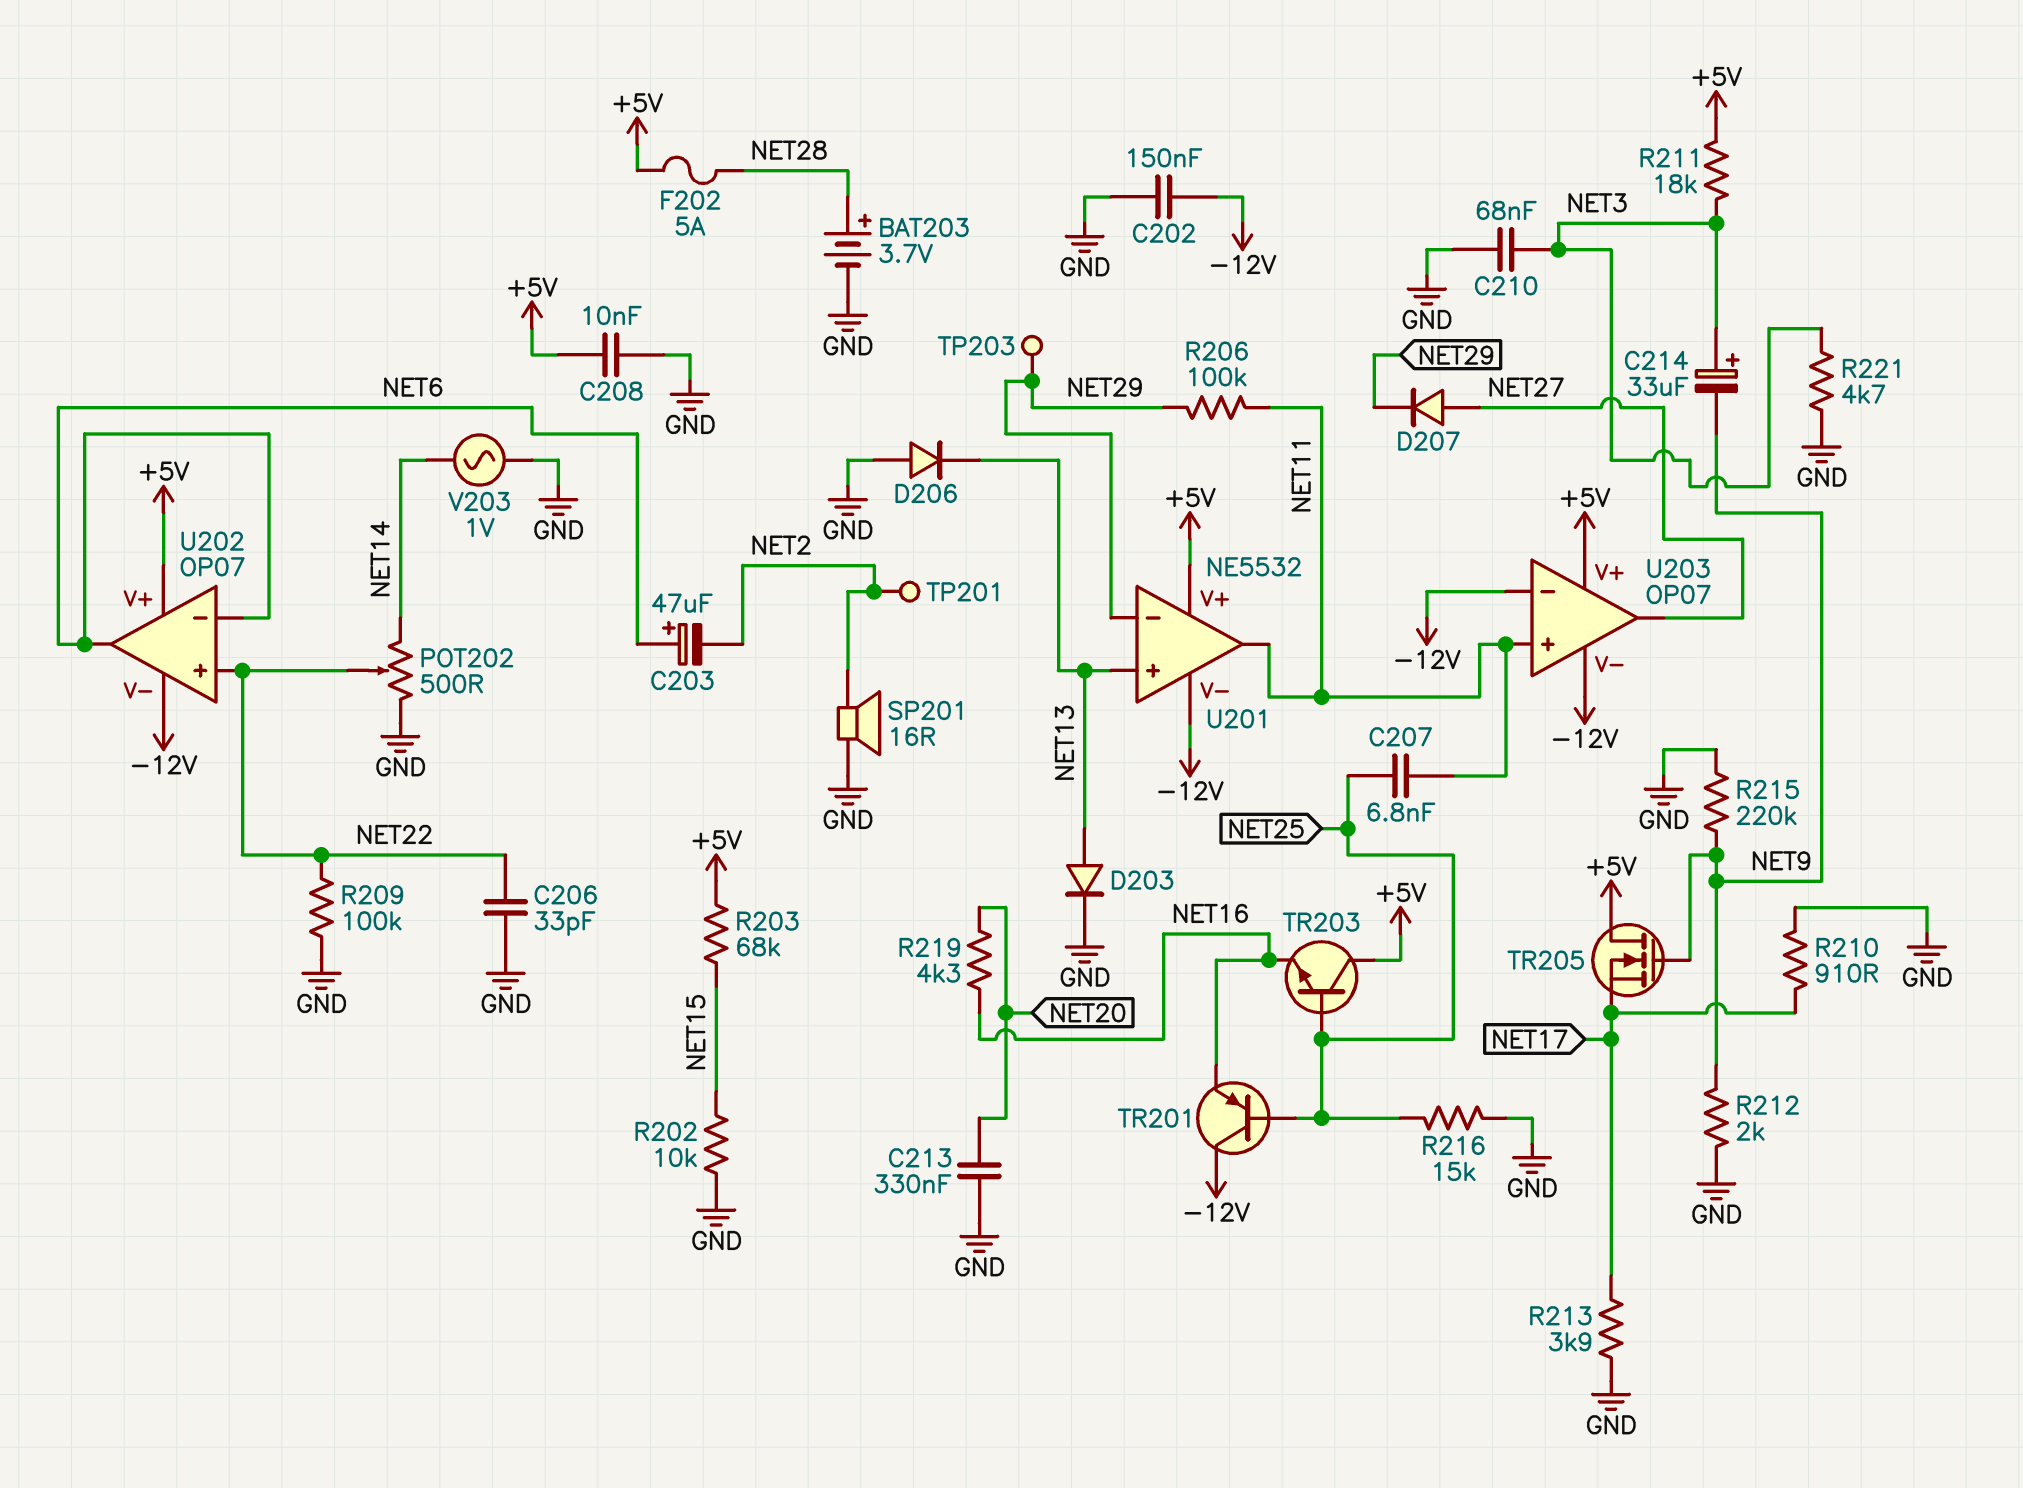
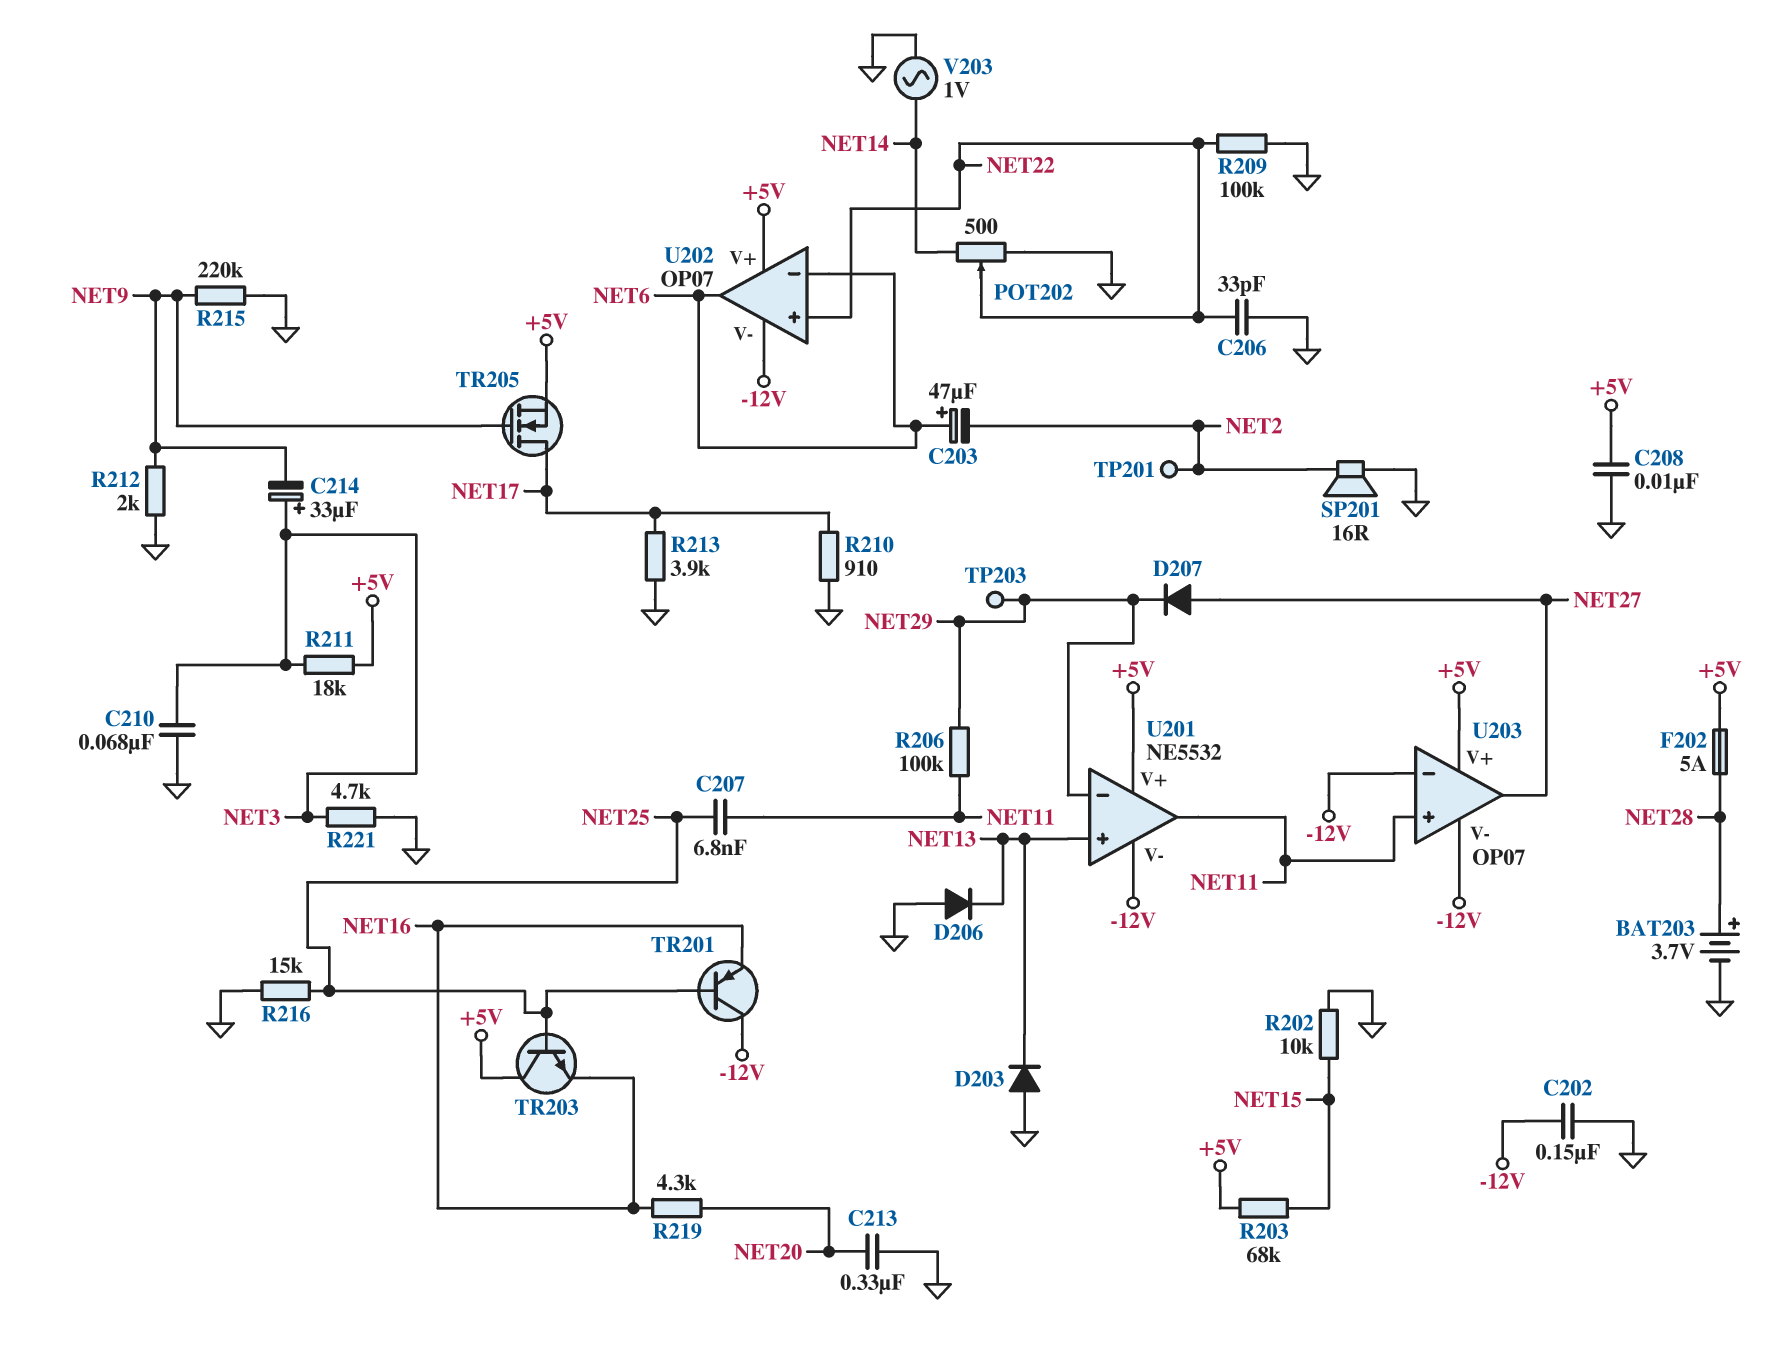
D203: diode (A NET13, K GND) -> diode (A GND, K NET13)
TR205: NMOS (G NET9, D +5V, S NET17) -> NMOS (G NET9, D NET17, S +5V)

